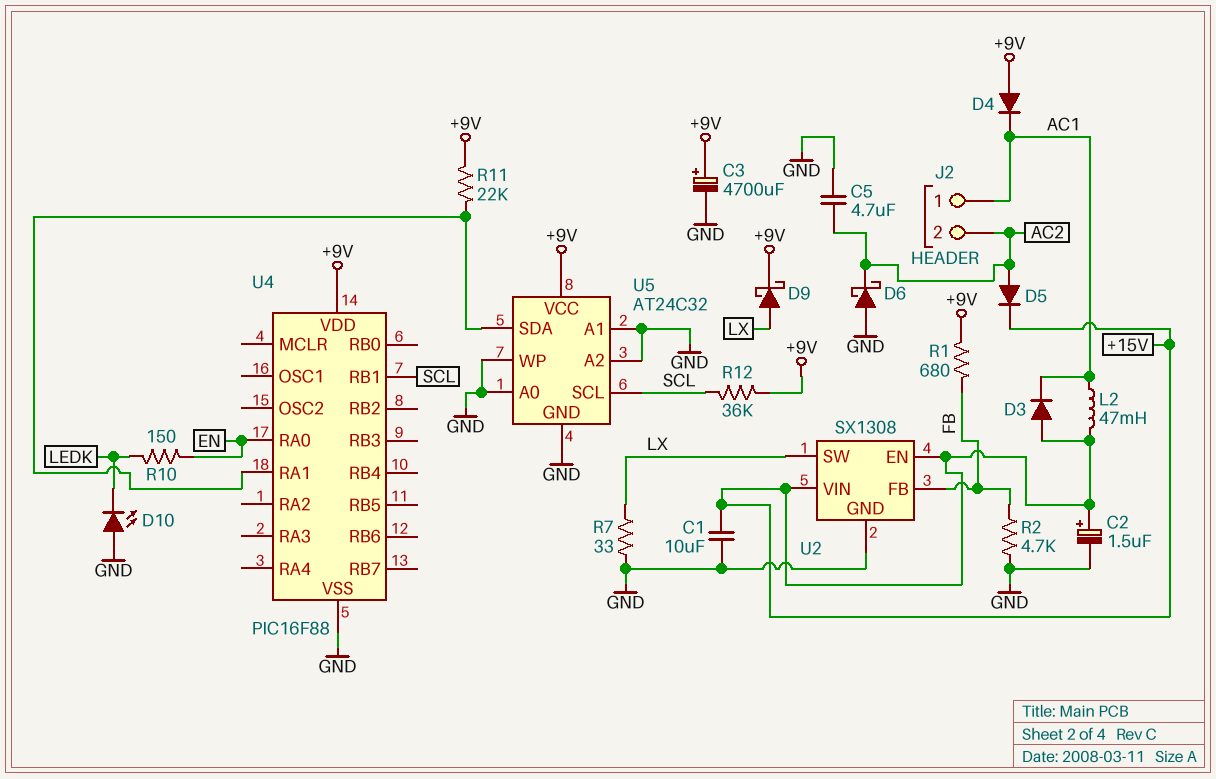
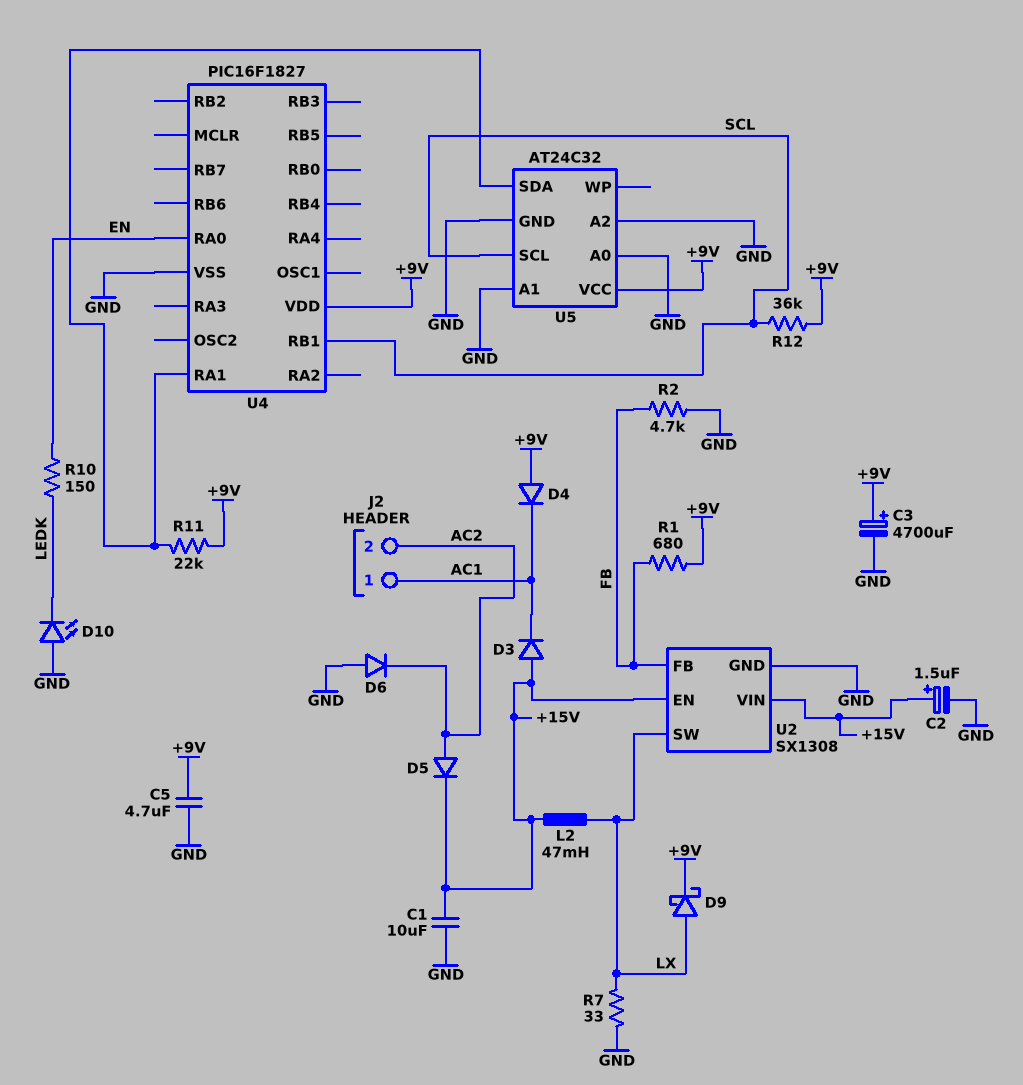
C5: 4.7uF (AC2, GND) -> 4.7uF (+9V, GND)
D6: schottky (A GND, K AC2) -> diode (A GND, K AC2)
L2: 47mH (+15V, AC1) -> 47mH (+15V, LX)
U4: PIC16F88 -> PIC16F1827
U5 pin WP: GND -> none

